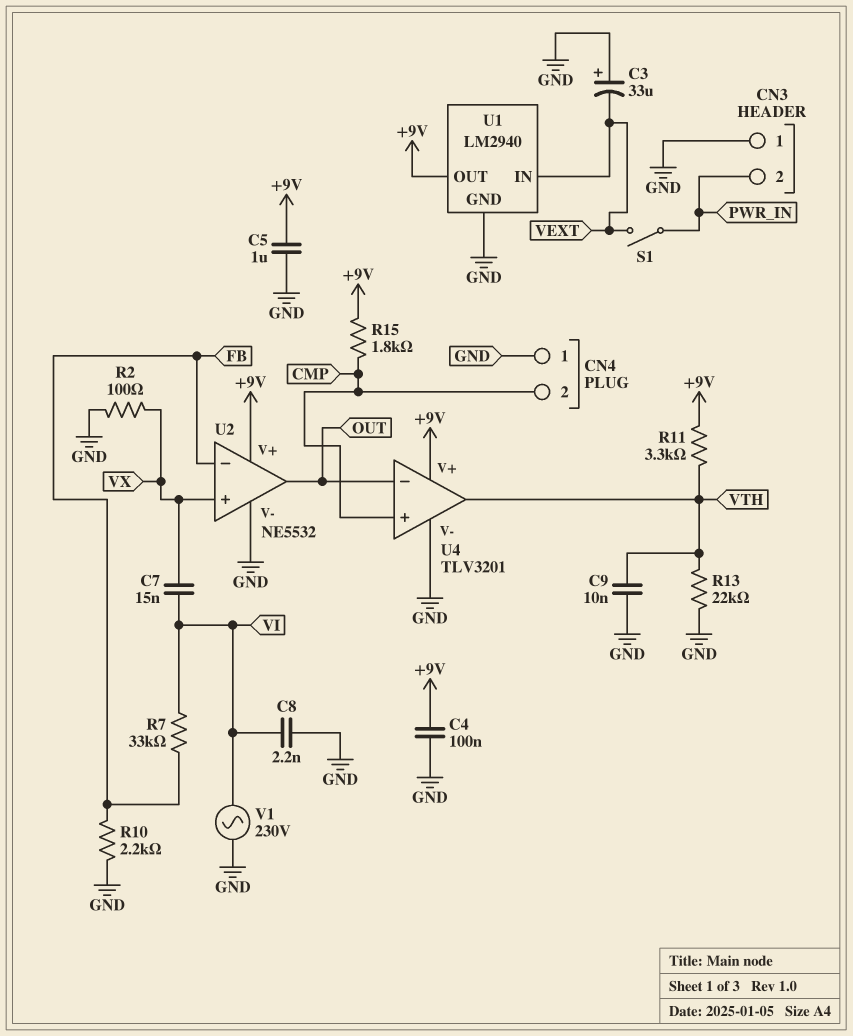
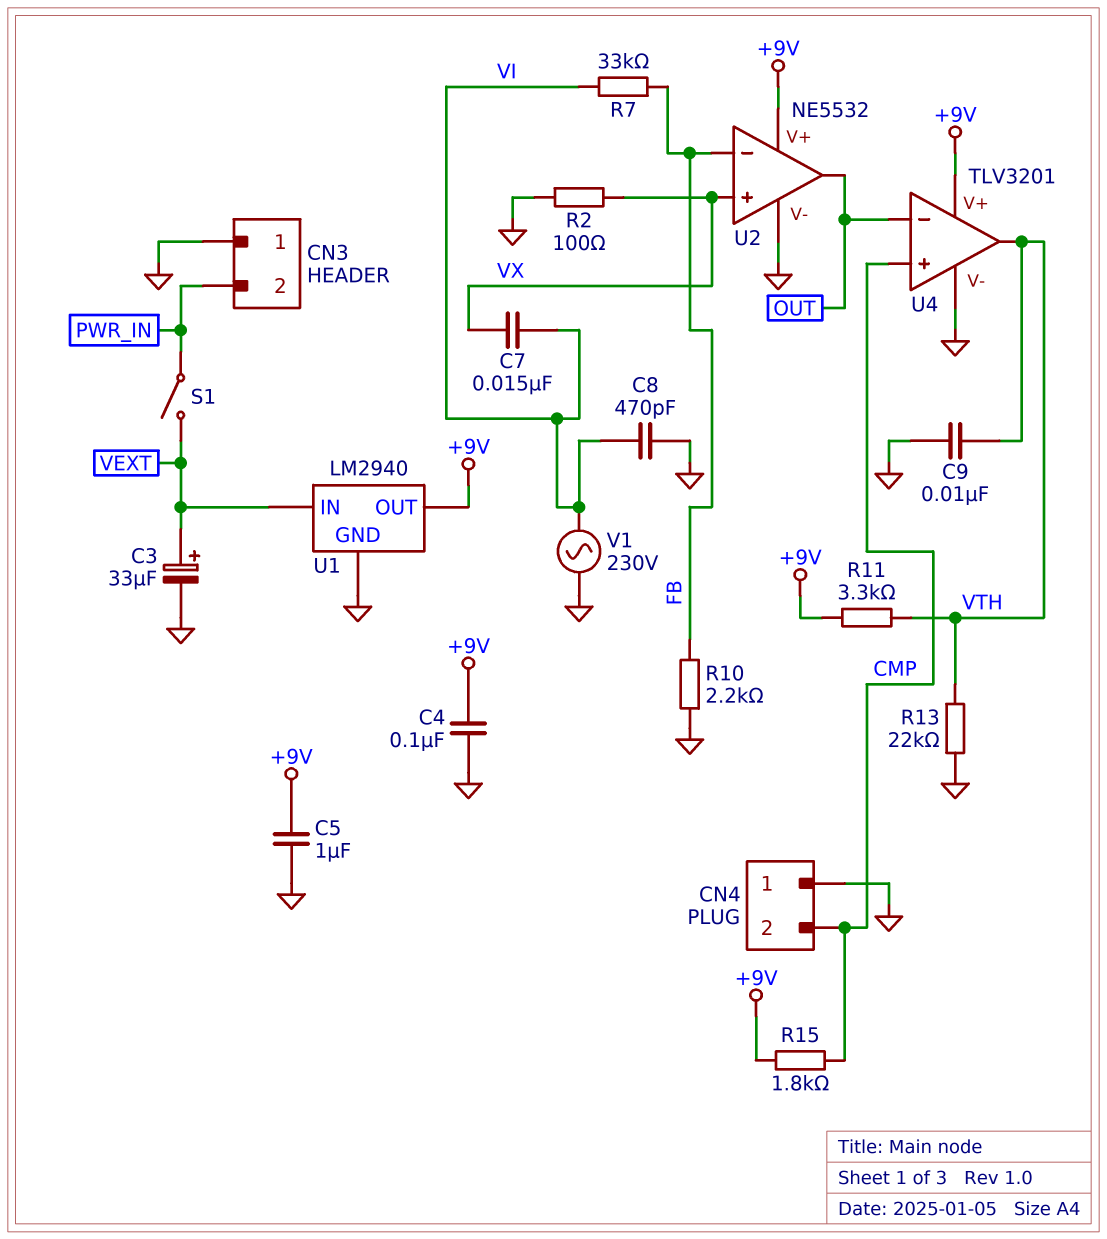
C3: 33uF (plus GND, minus VEXT) -> 33uF (plus VEXT, minus GND)
C8: 2.2nF (GND, VI) -> 470pF (GND, VI)

